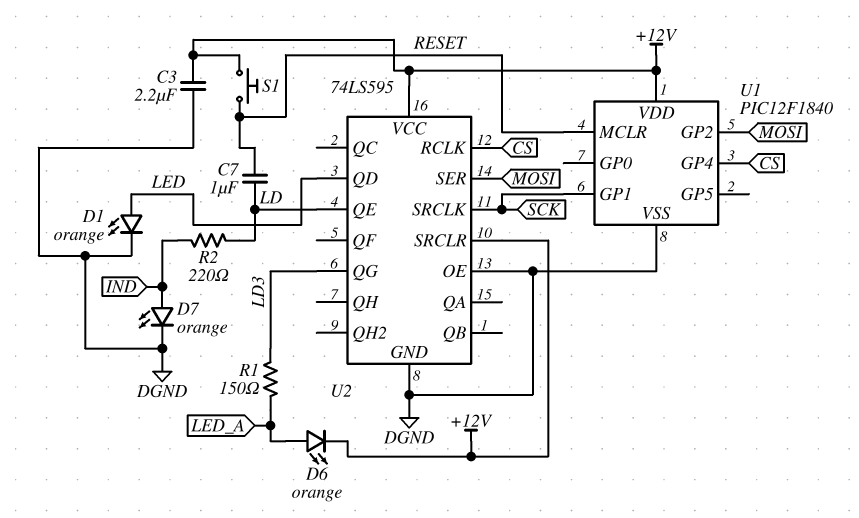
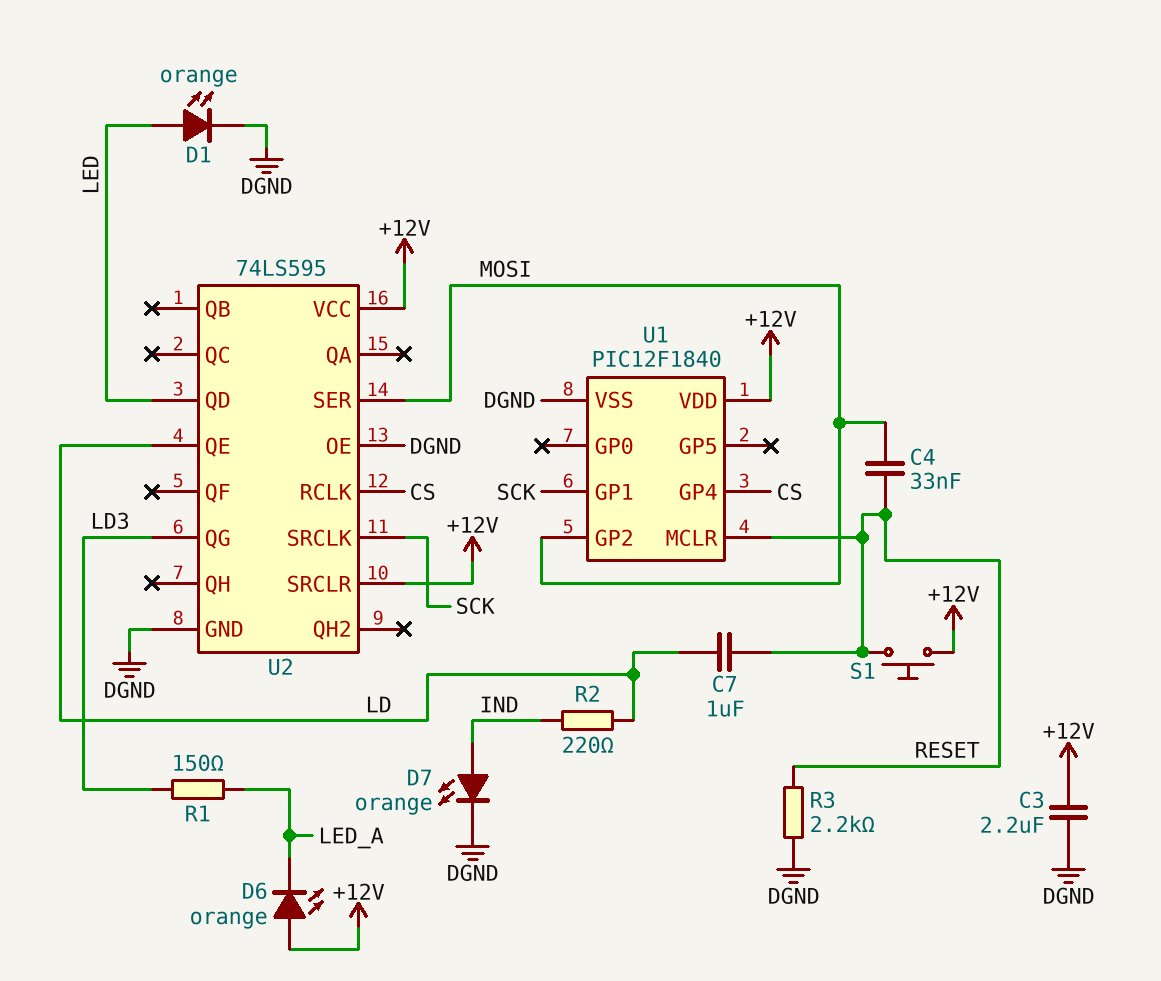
C4: none -> 33nF (MOSI, RESET)
D6: LED orange (A LED_A, K +12V) -> LED orange (A +12V, K LED_A)
R3: none -> 2.2k (DGND, RESET)

